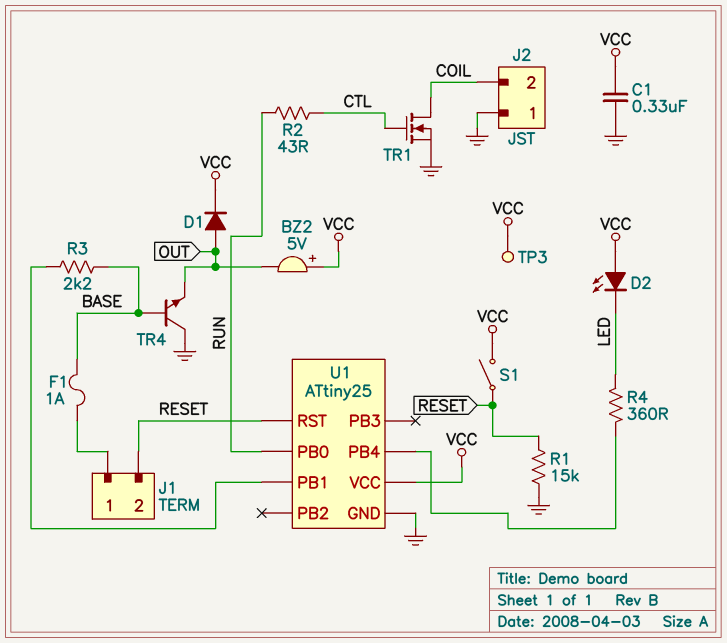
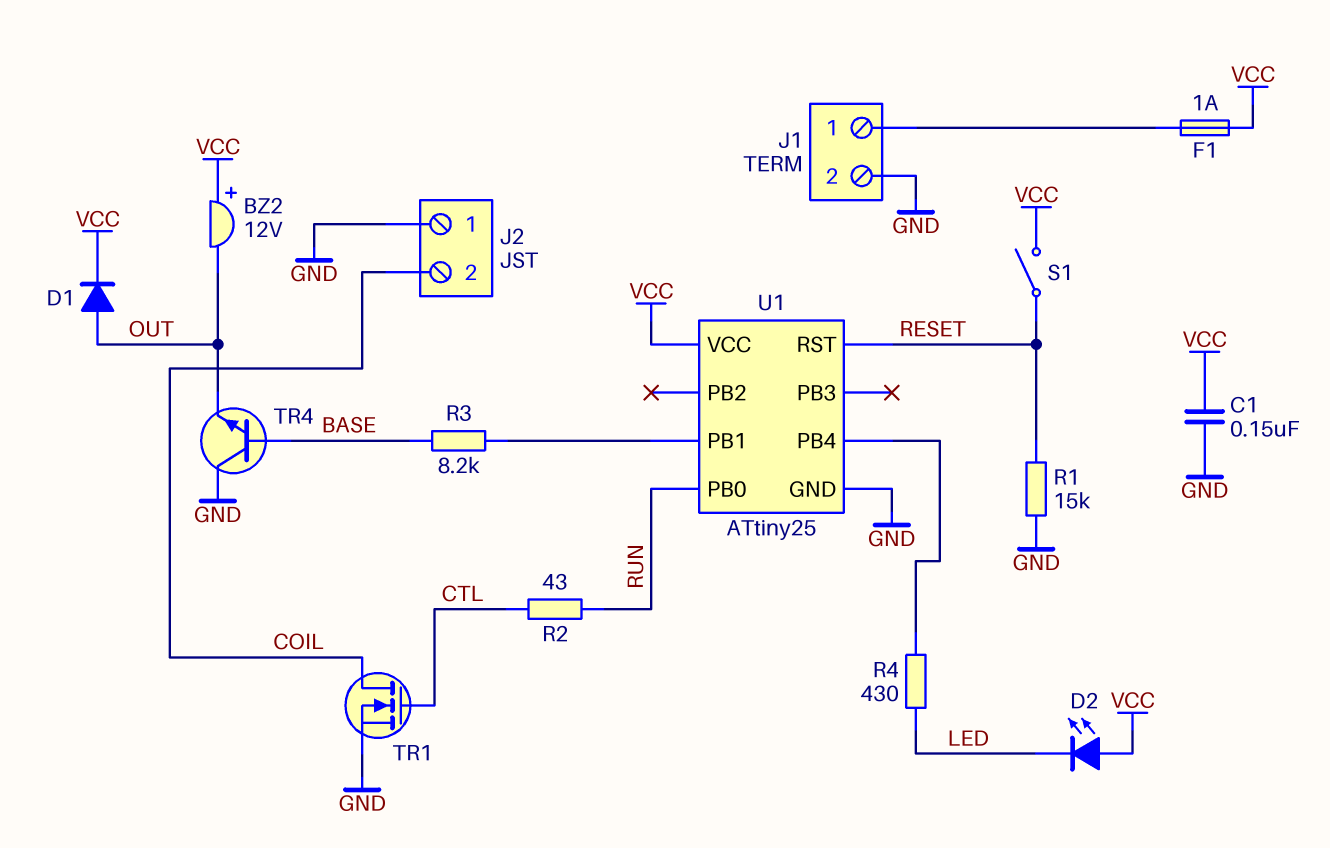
BZ2: buzzer 5V (plus VCC, minus OUT) -> buzzer 12V (plus VCC, minus OUT)
C1: 330nF (GND, VCC) -> 150nF (GND, VCC)
F1: 1A (BASE, J1/1) -> 1A (J1/1, VCC)
J1 pin 2: RESET -> GND
R3: 2.2k (BASE, U1/PB1) -> 8.2k (BASE, U1/PB1)
R4: 360 (LED, U1/PB4) -> 430 (LED, U1/PB4)
TP3: test point (VCC) -> none

